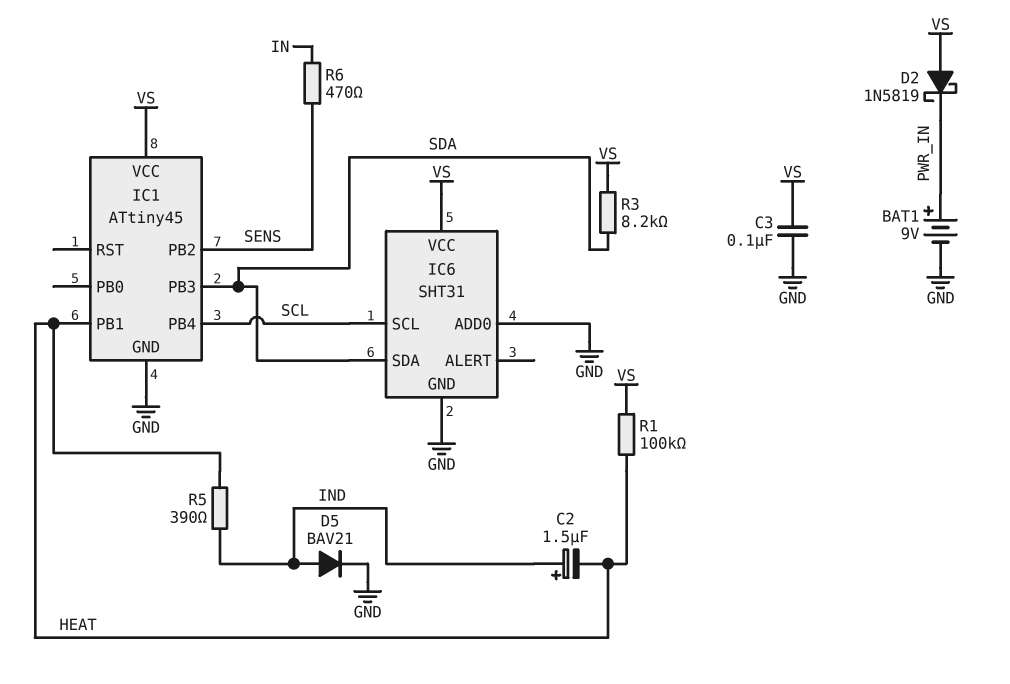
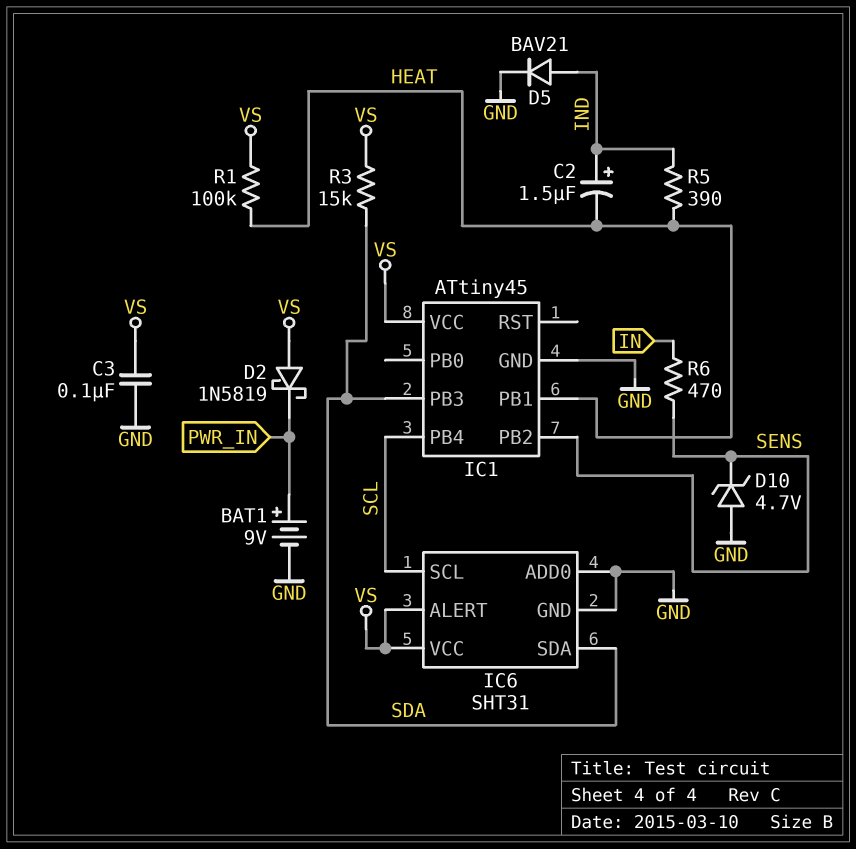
D10: none -> zener 4.7V (A GND, K SENS)
IC6 pin ALERT: none -> VS
R3: 8.2k (SDA, VS) -> 15k (SDA, VS)

